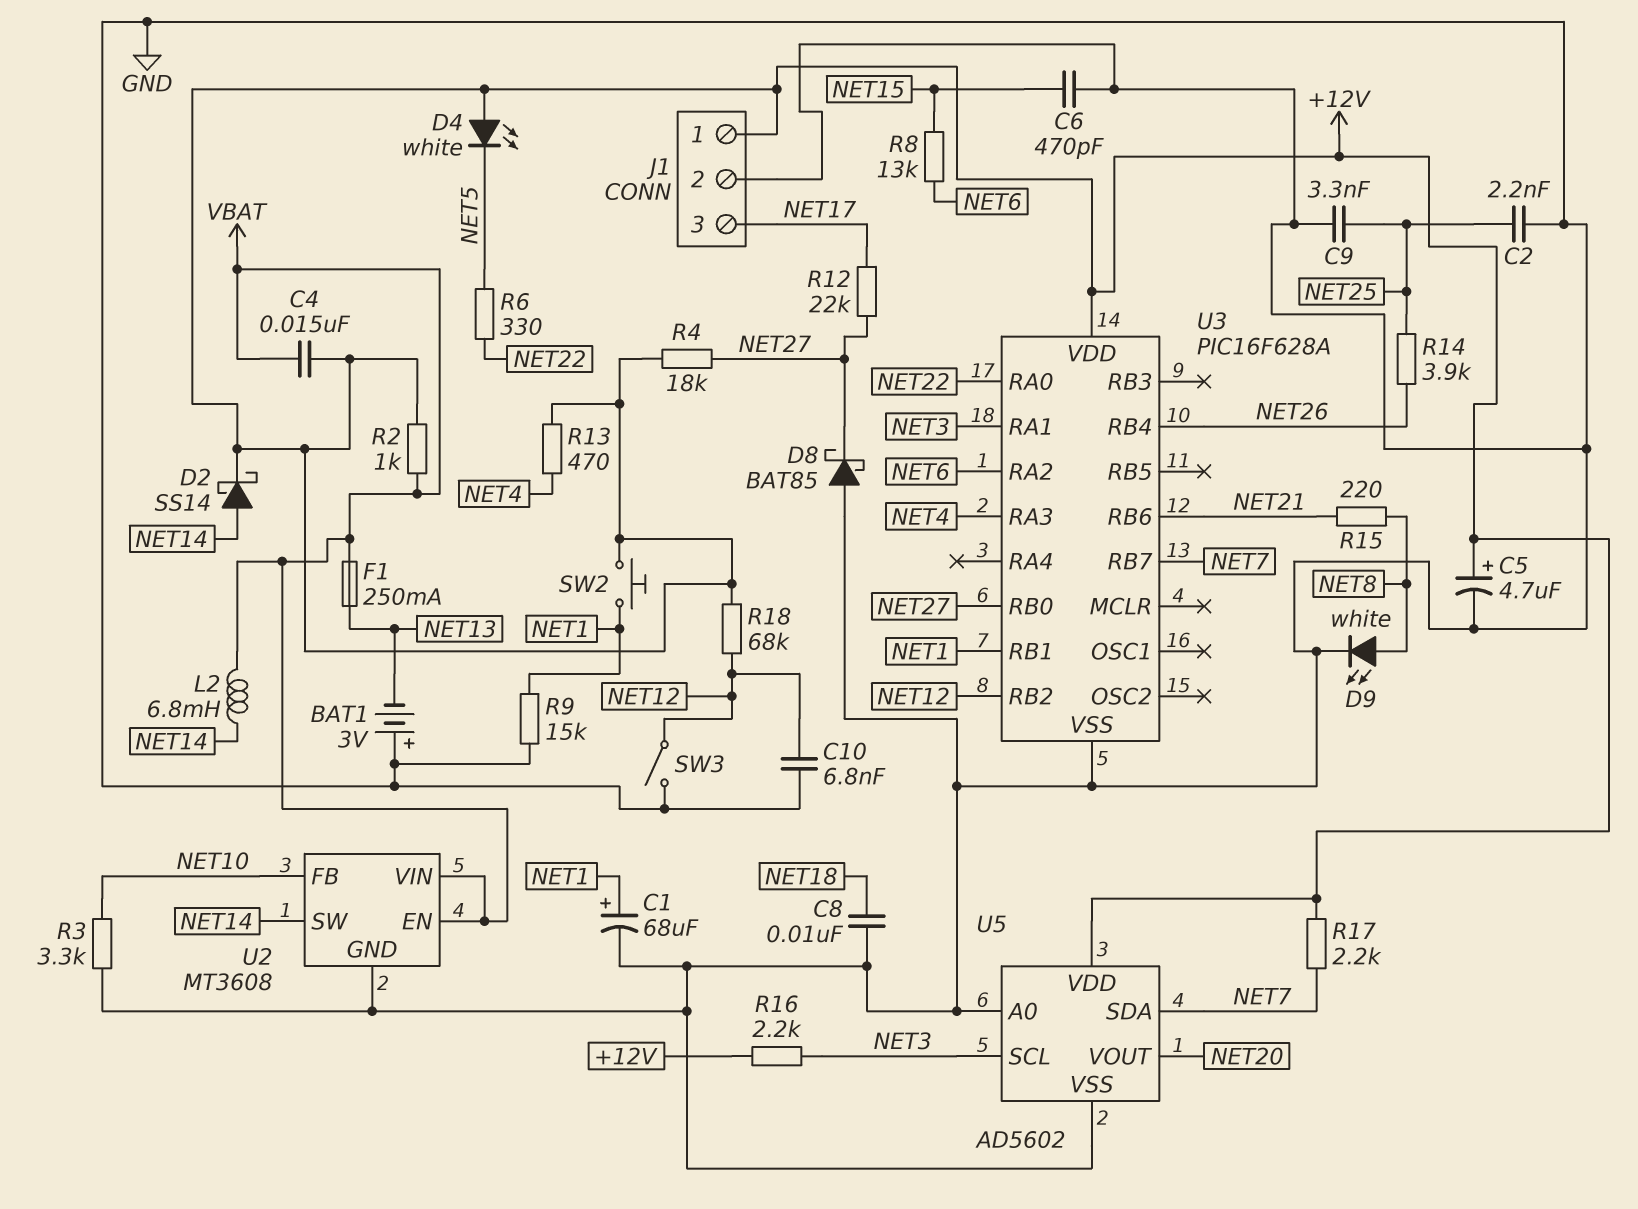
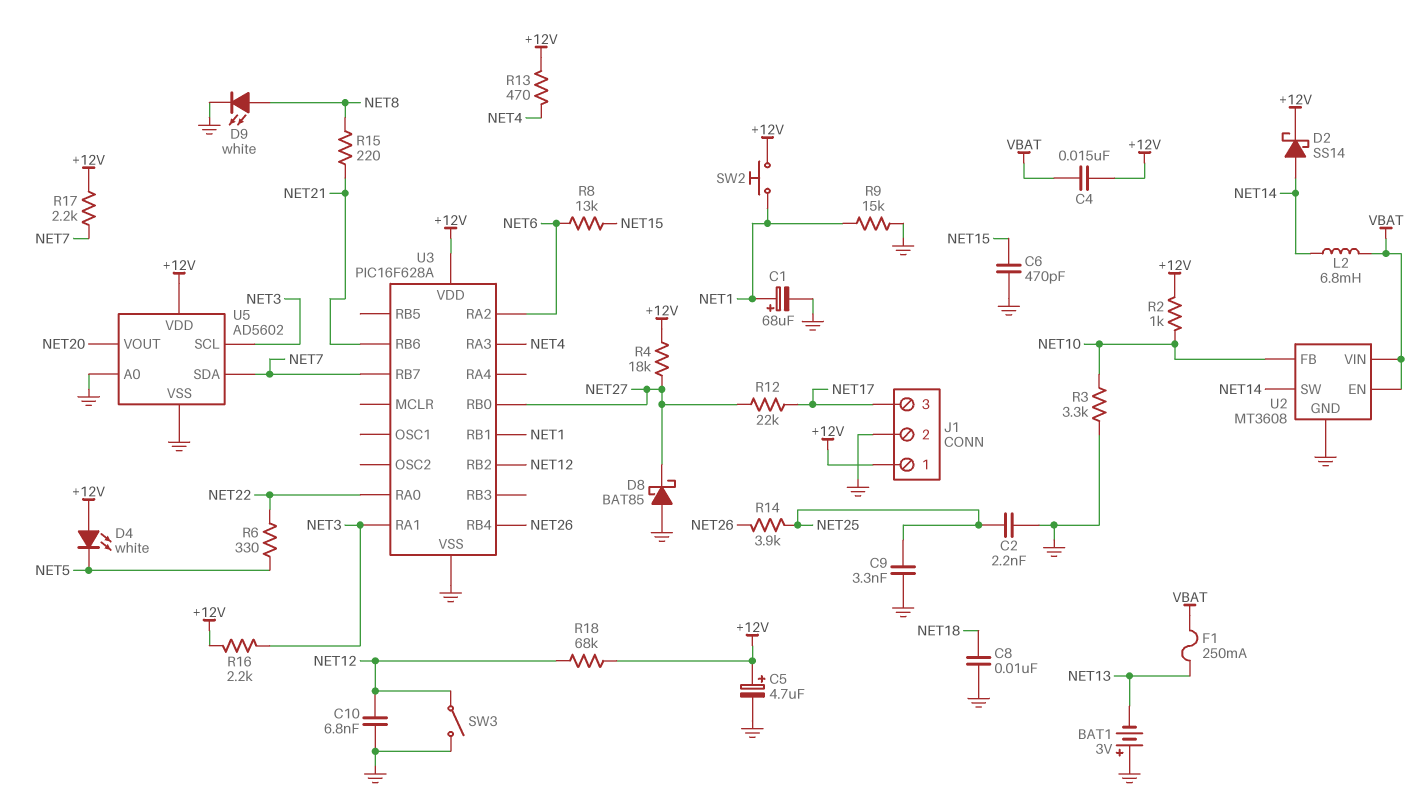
R2: 1k (+12V, VBAT) -> 1k (+12V, NET10)

